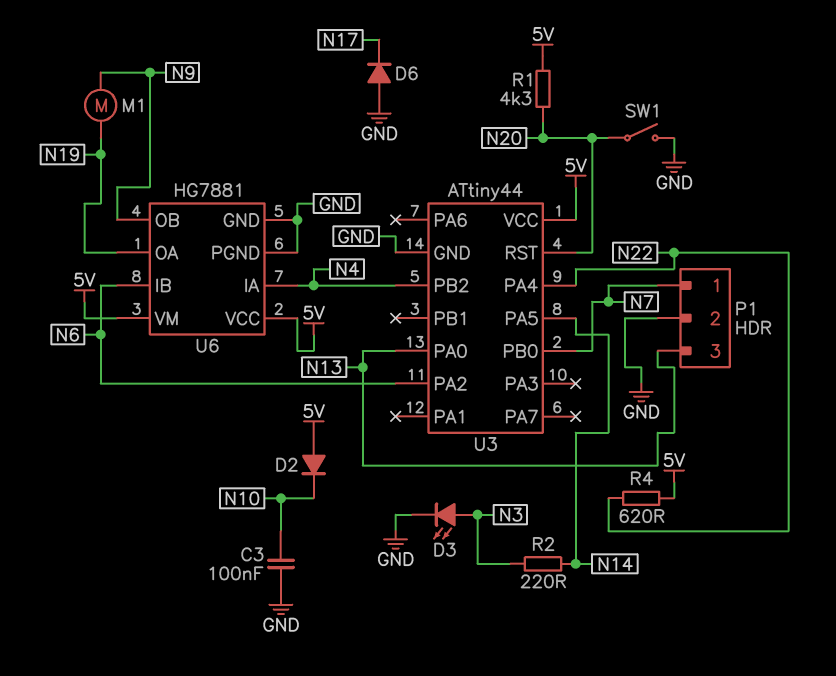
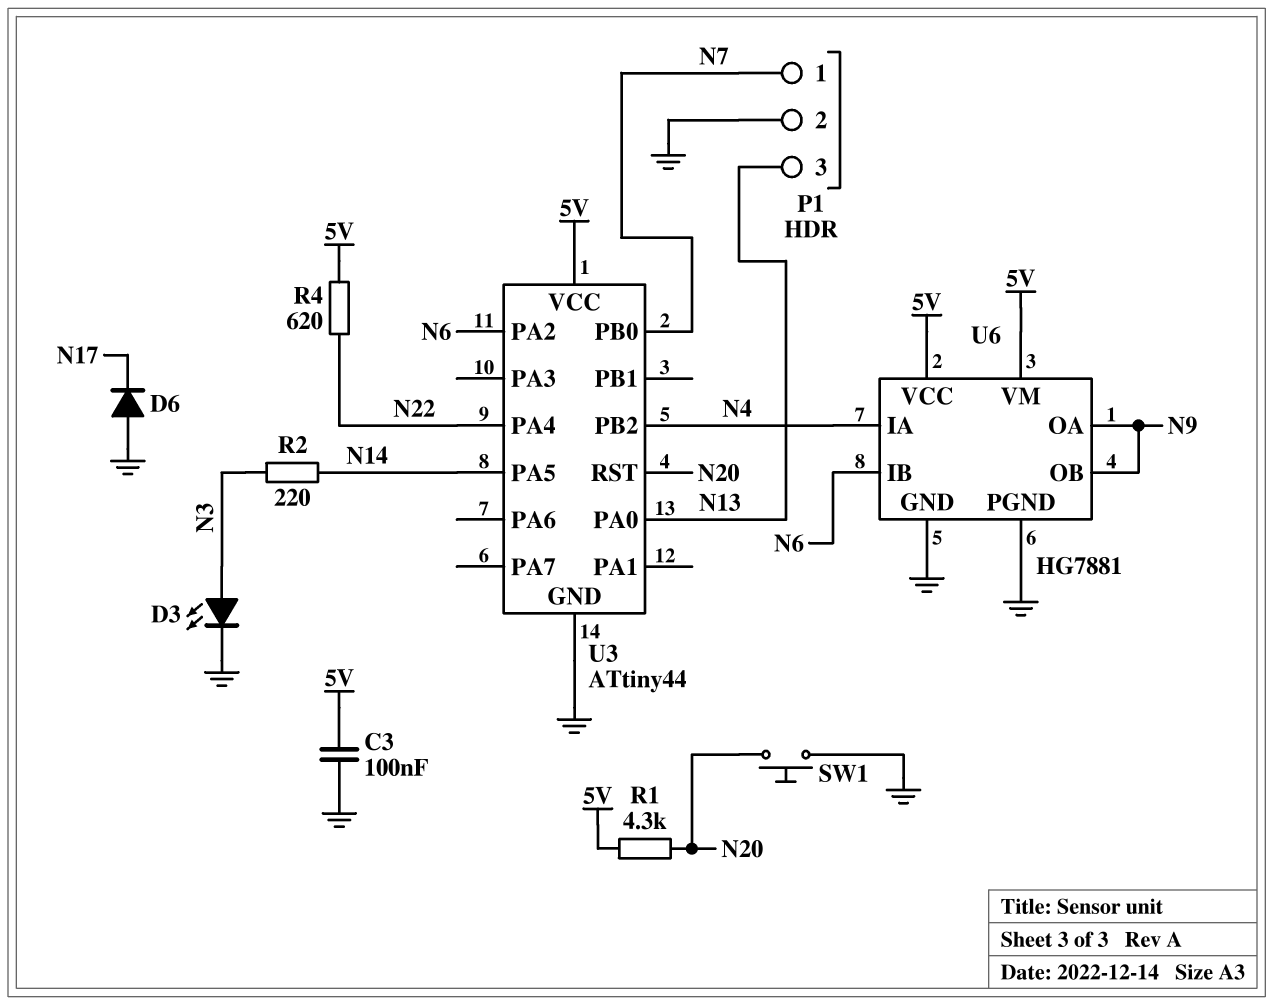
C3: 100nF (GND, N10) -> 100nF (5V, GND)
D2: diode (A 5V, K N10) -> none
M1: motor (N9, N19) -> none
SW1: switch (GND, N20) -> button (GND, N20)
U6 pin OA: N19 -> N9

